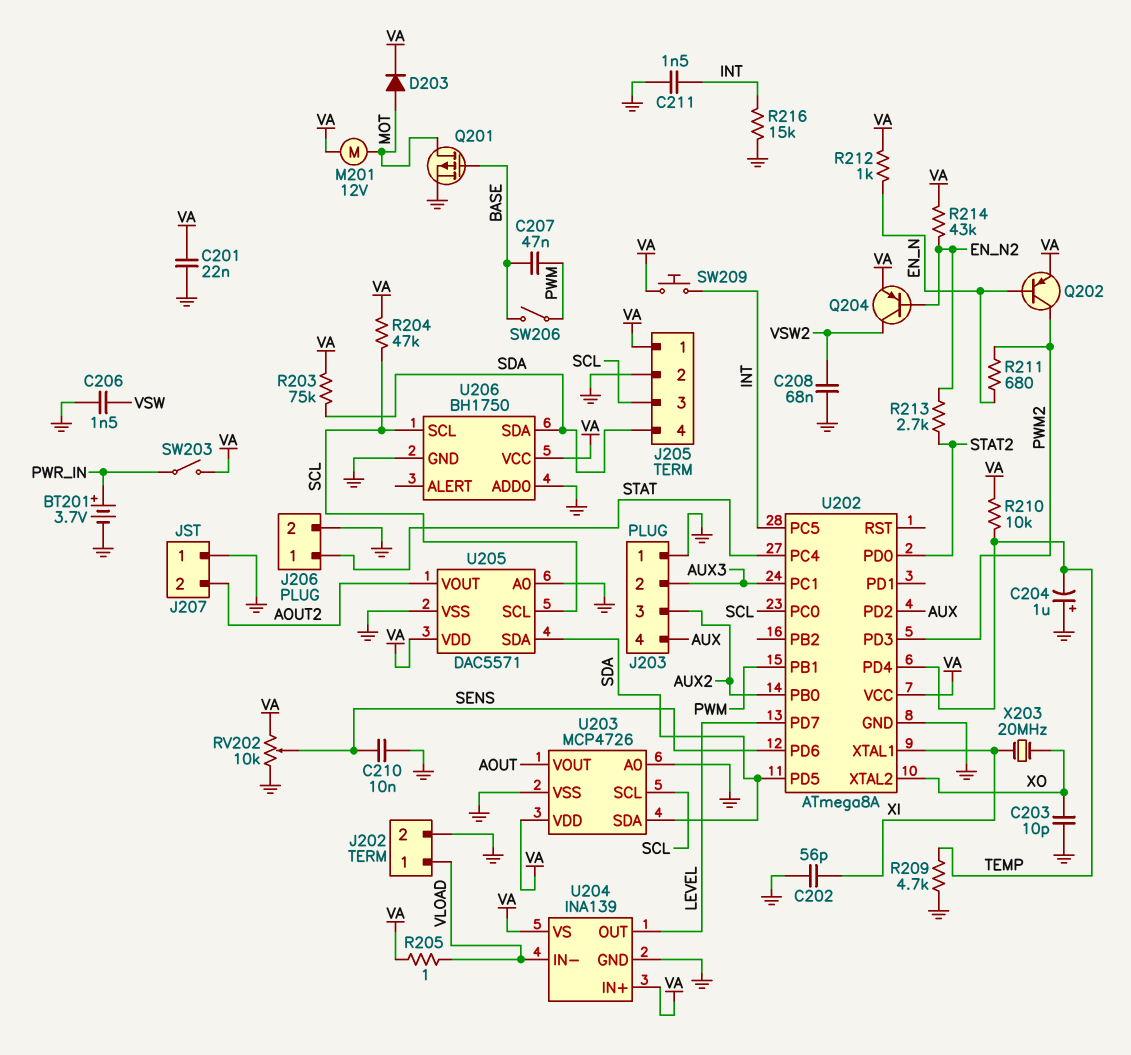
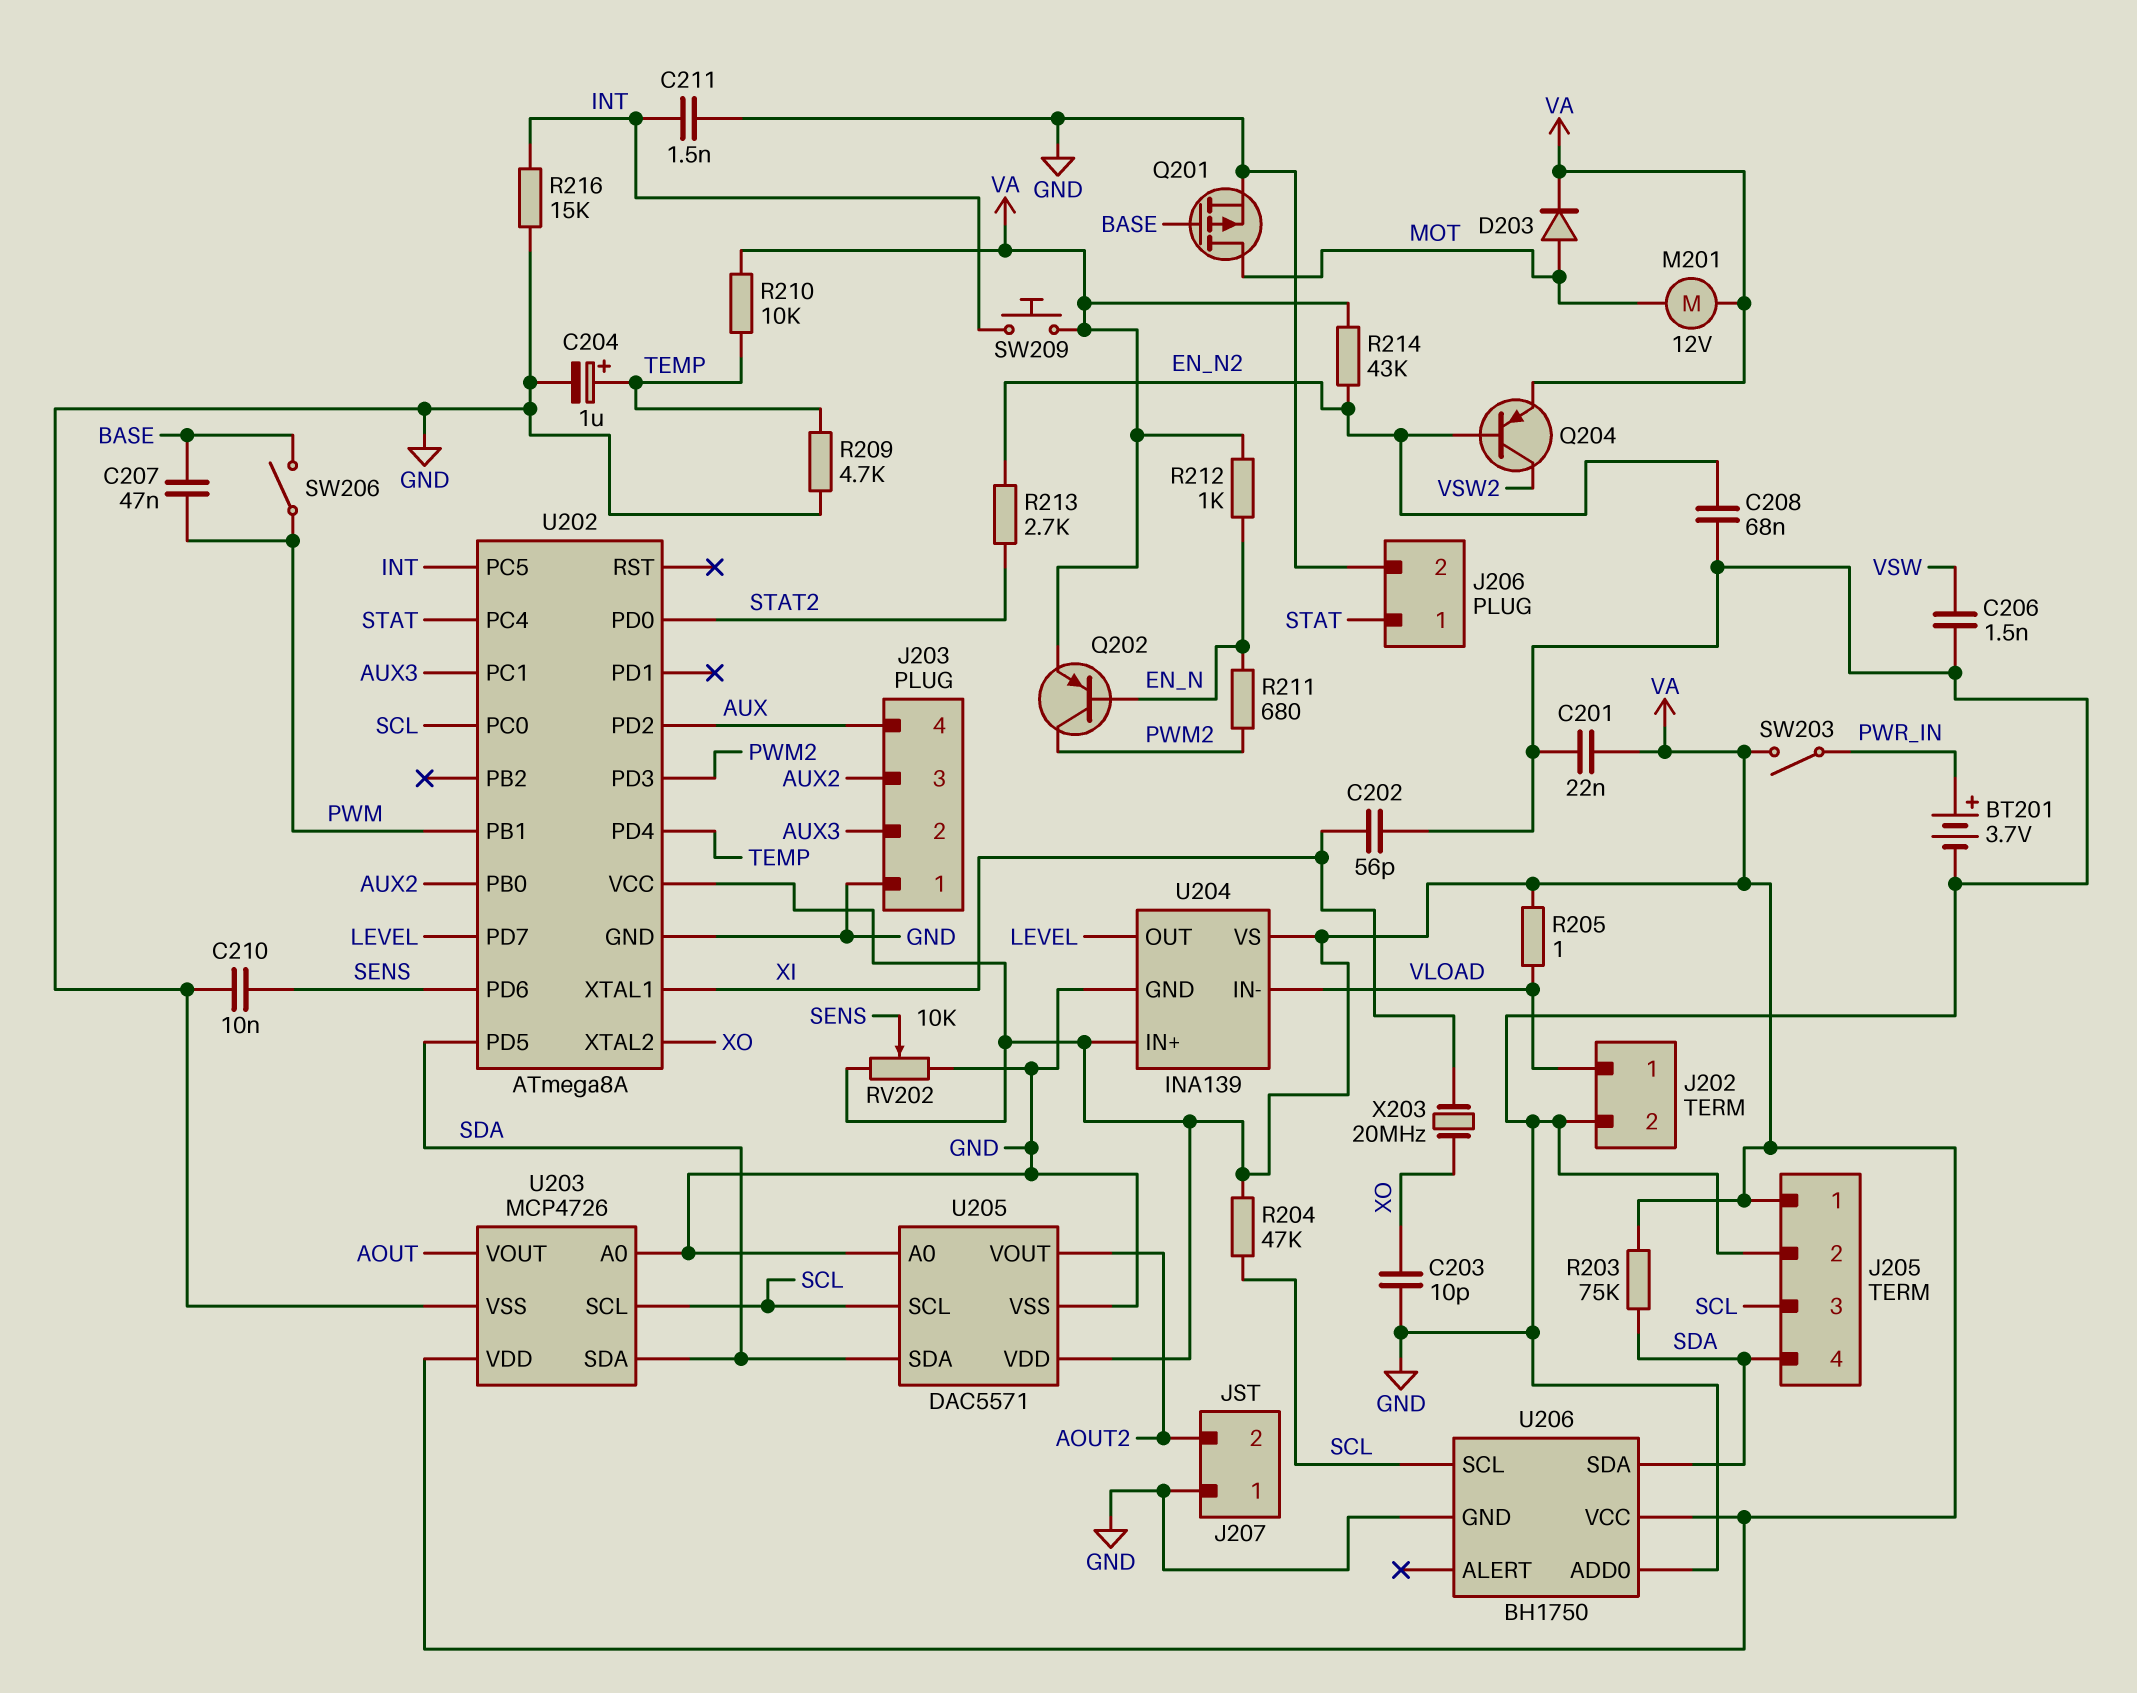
C204: 1uF (plus GND, minus TEMP) -> 1uF (plus TEMP, minus GND)
C208: 68nF (GND, VSW2) -> 68nF (EN_N2, GND)

